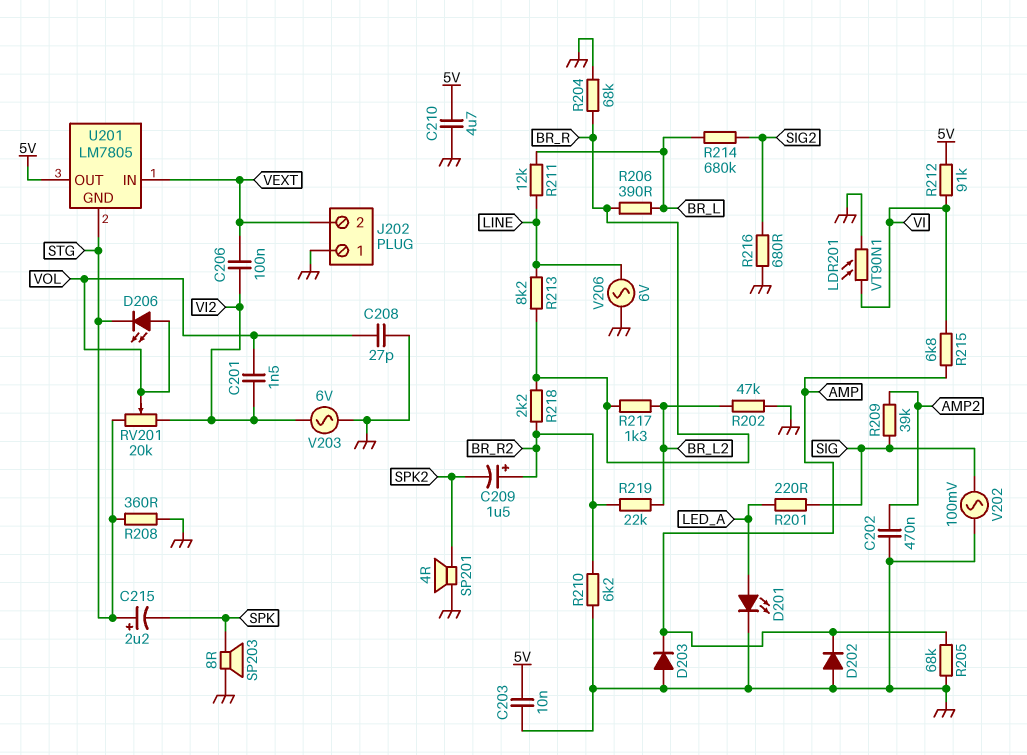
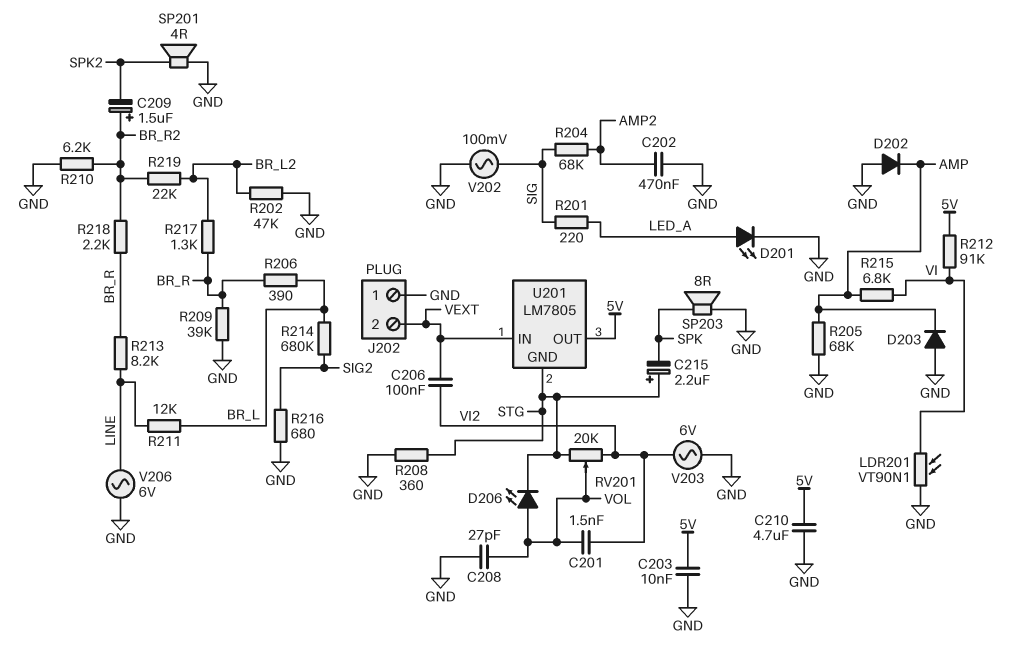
R204: 68k (BR_R, GND) -> 68k (AMP2, SIG)
R209: 39k (AMP2, SIG) -> 39k (BR_R, GND)

